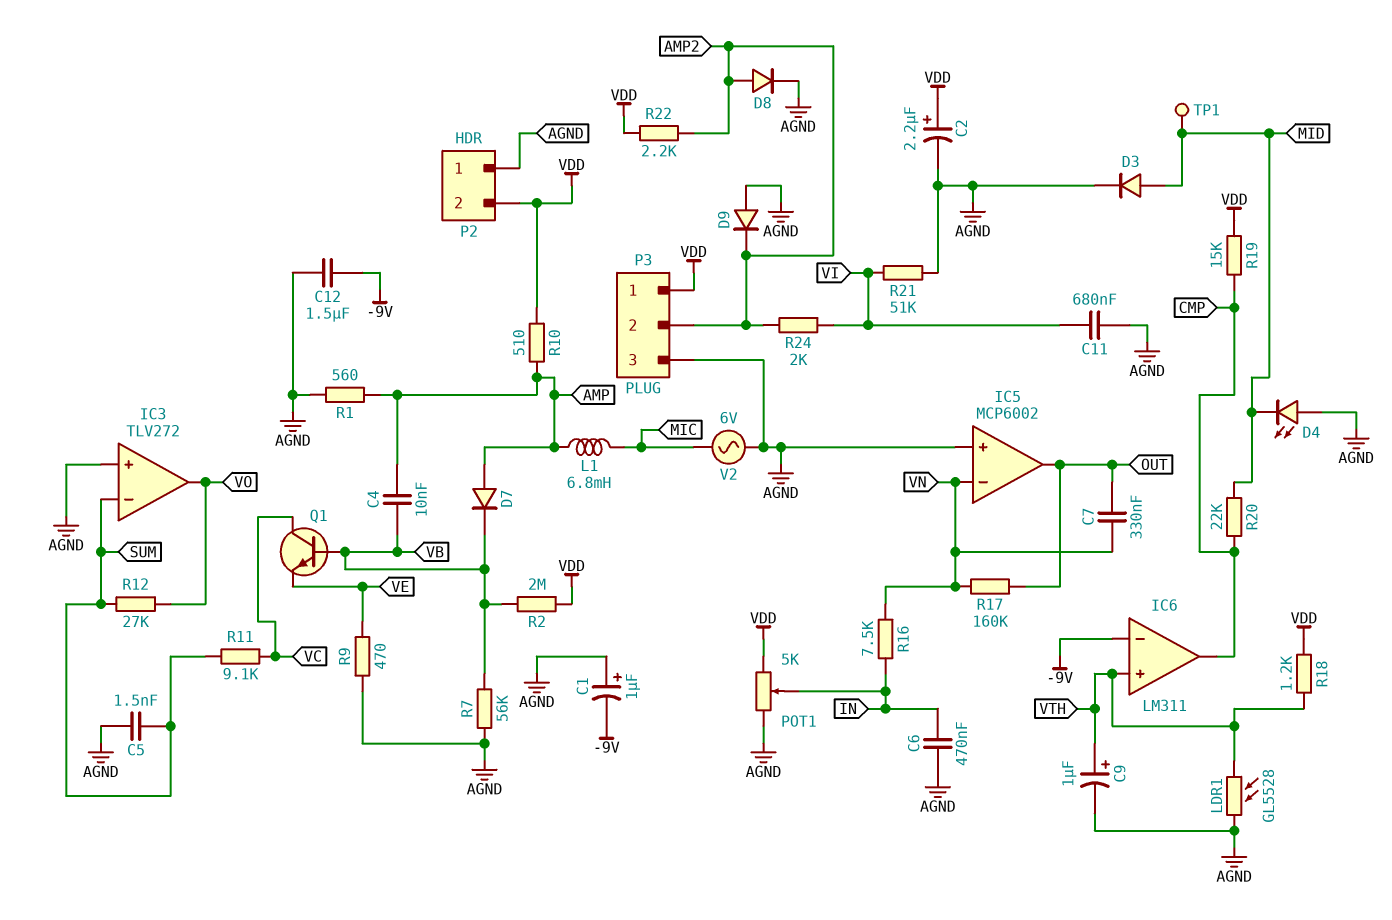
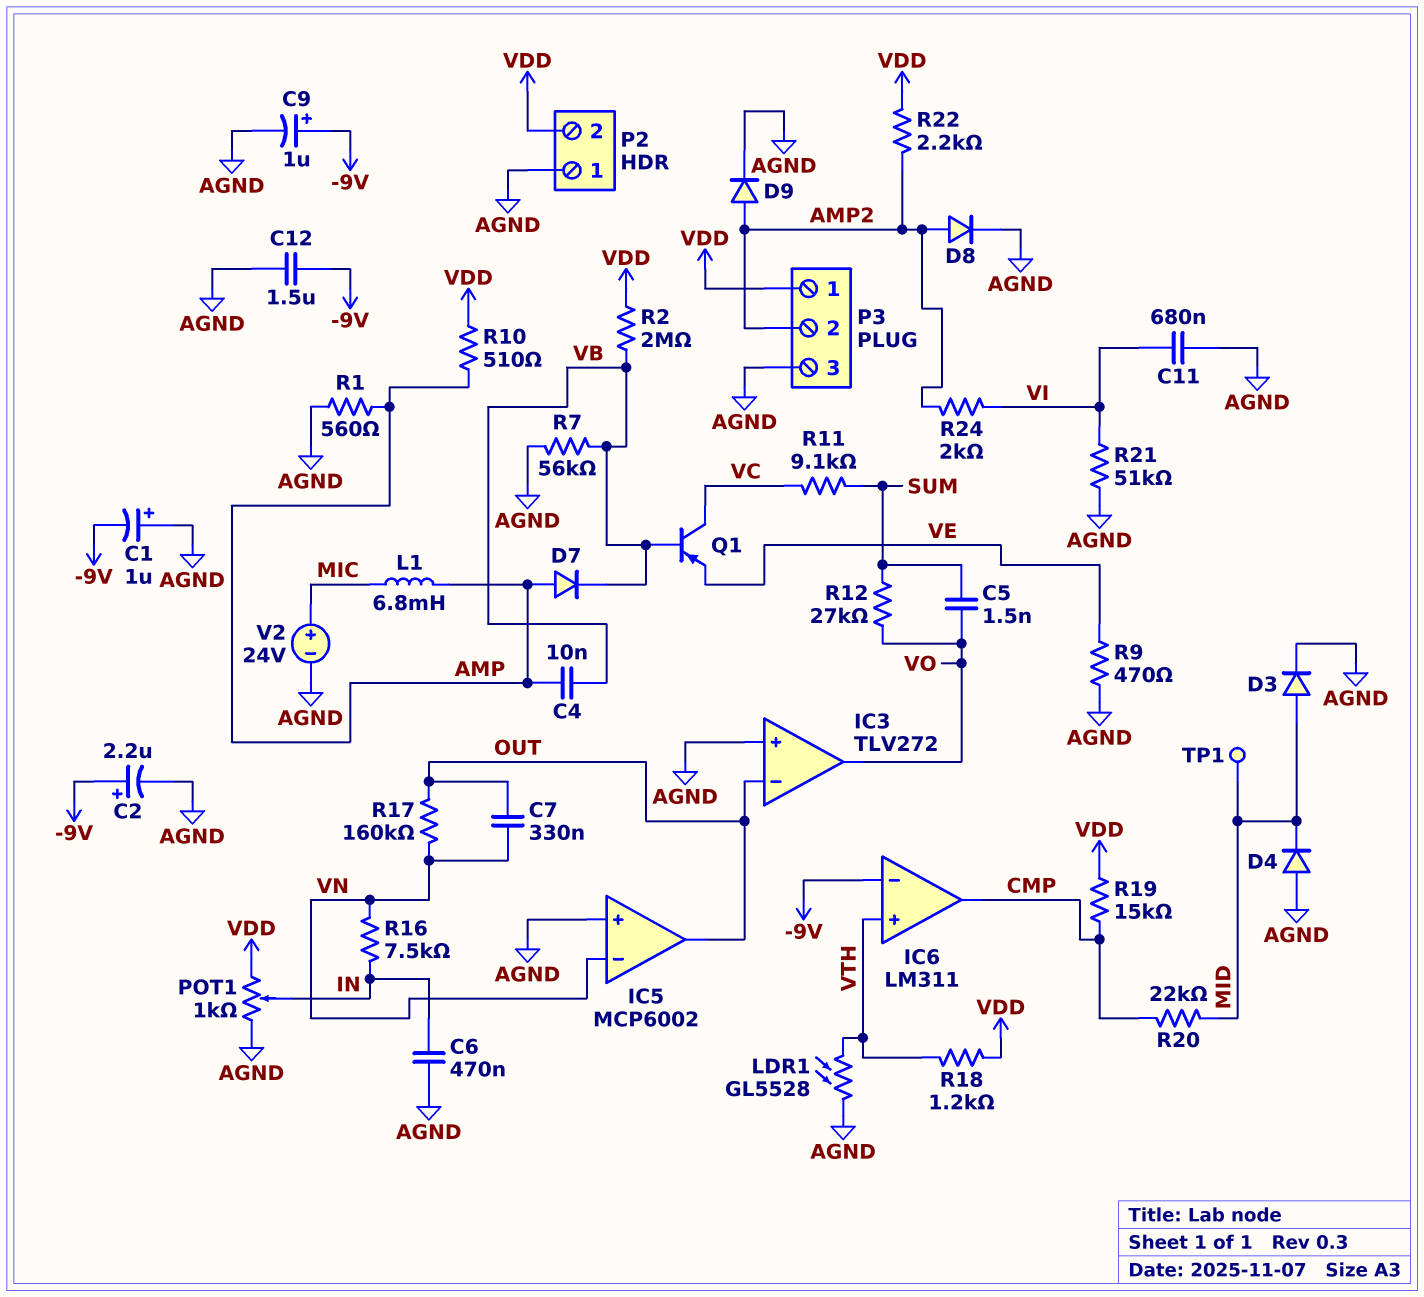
C2: 2.2uF (plus VDD, minus AGND) -> 2.2uF (plus -9V, minus AGND)
C5: 1.5nF (AGND, SUM) -> 1.5nF (SUM, VO)
C9: 1uF (plus VTH, minus AGND) -> 1uF (plus -9V, minus AGND)
D4: LED (A AGND, K MID) -> diode (A AGND, K MID)
D9: diode (A AGND, K AMP2) -> diode (A AMP2, K AGND)
IC3 pin in-: SUM -> OUT
POT1: 5k (AGND, VDD, wiper IN) -> 1k (AGND, VDD, wiper IN)
Q1: NPN (B VB, C VC, E VE) -> PNP (B VB, C VC, E VE)
V2: AC 6V (AGND, MIC) -> 24V (plus MIC, minus AGND)

